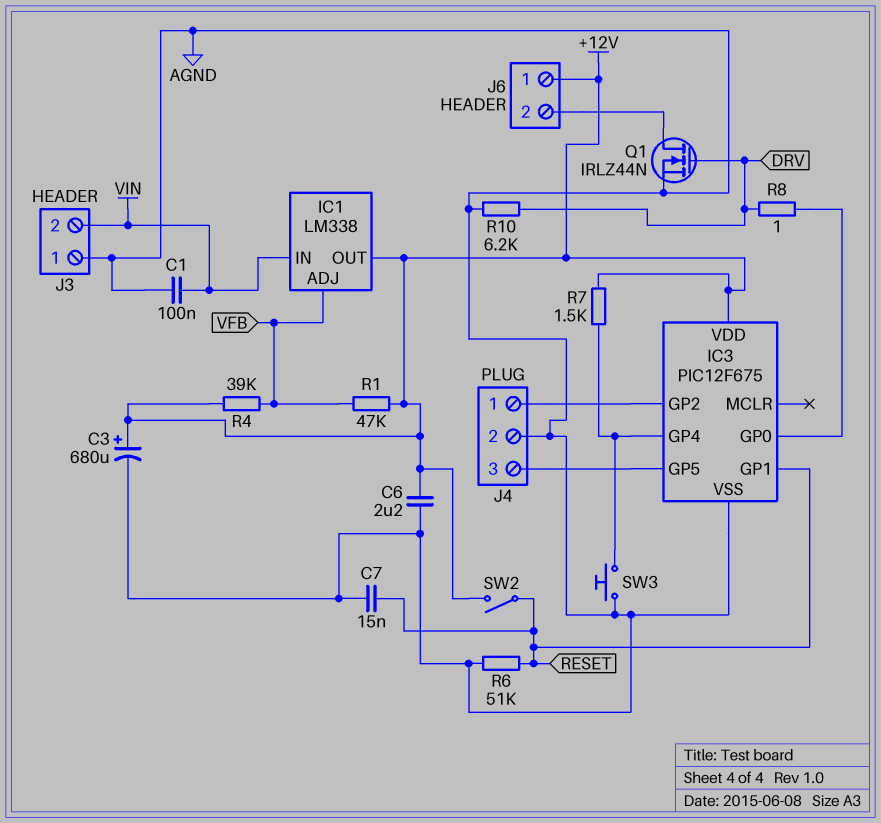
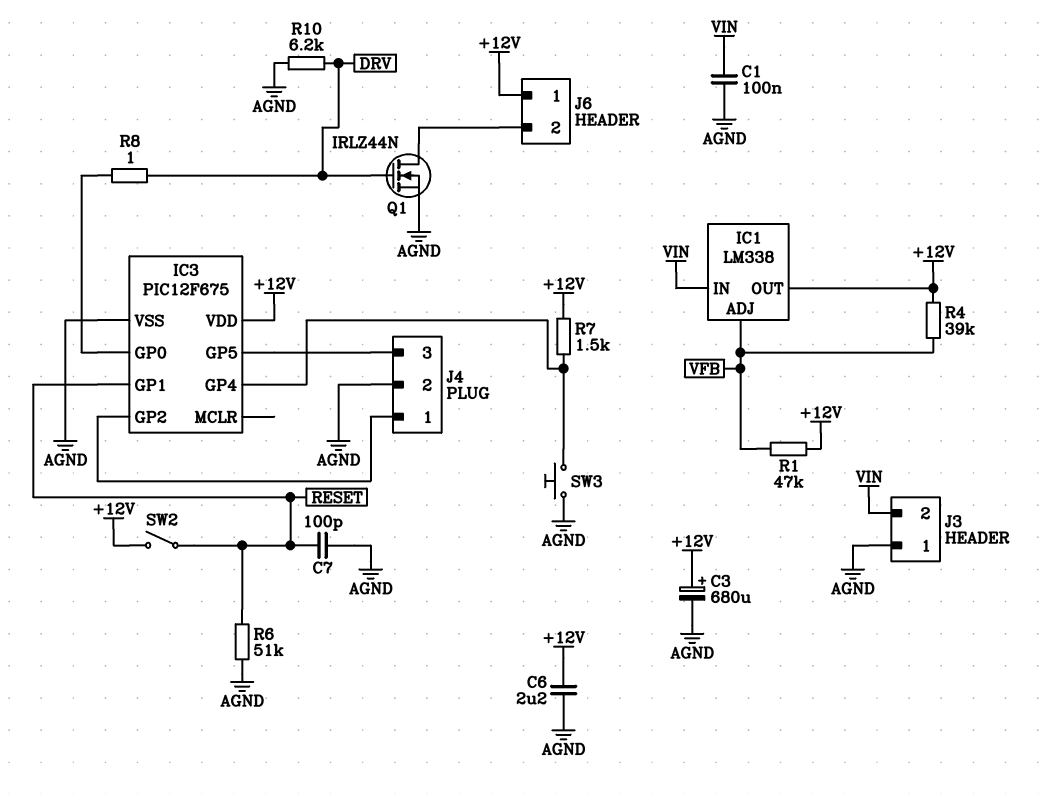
C7: 15nF (AGND, RESET) -> 100pF (AGND, RESET)

